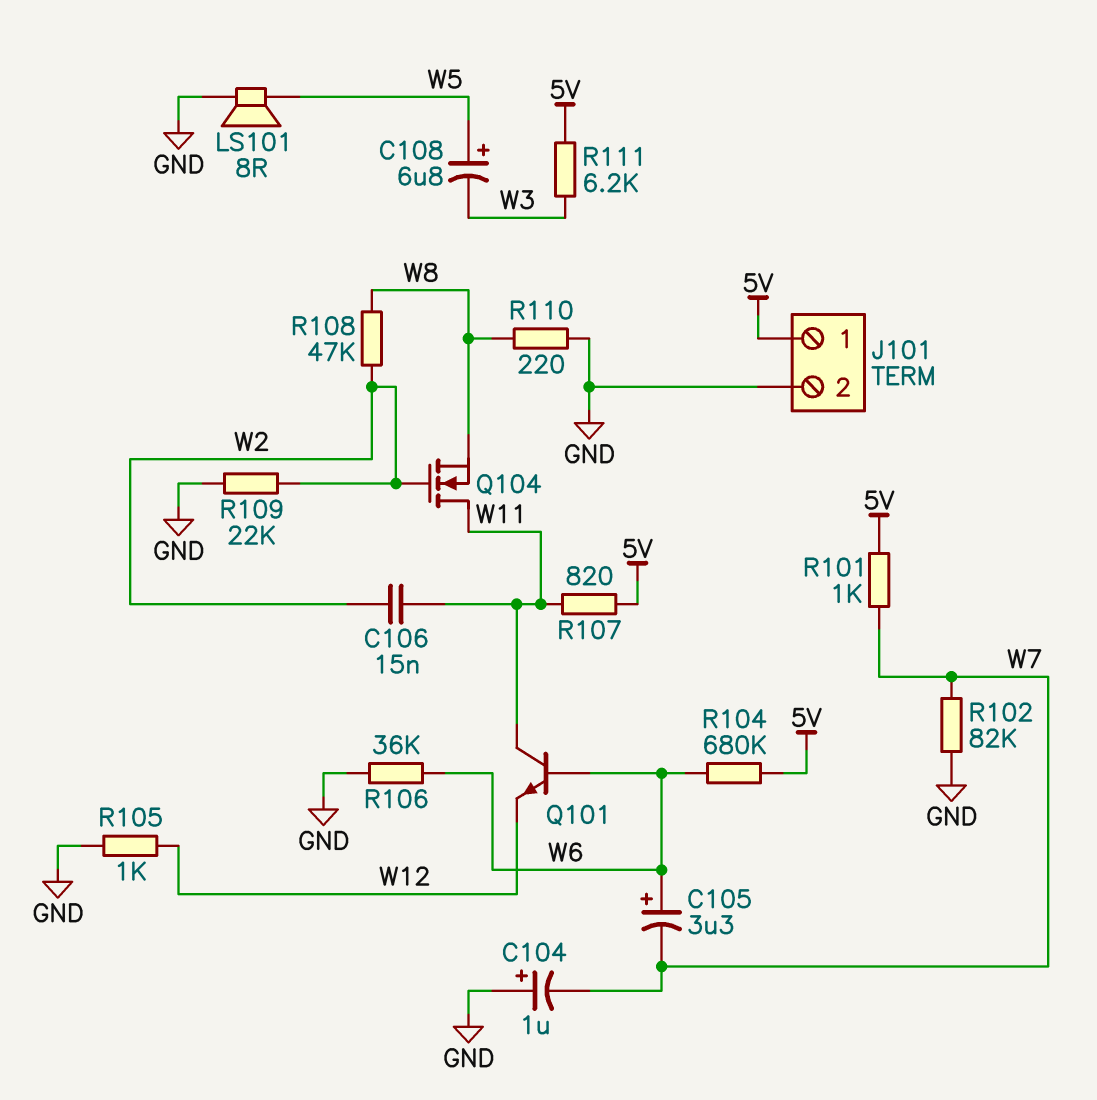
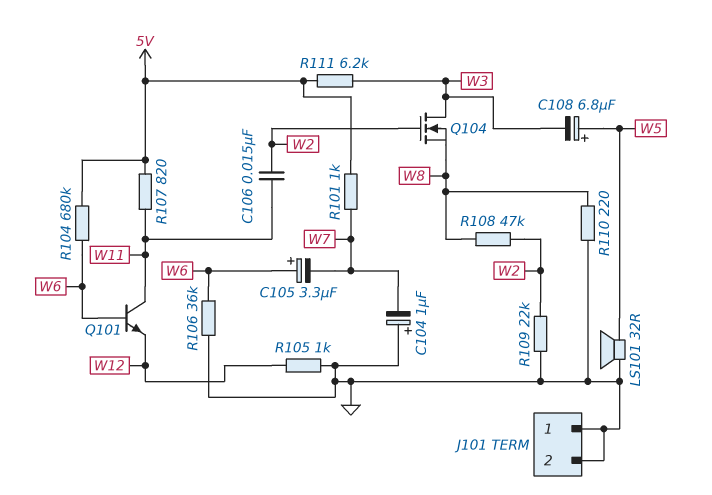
J101 pin 1: 5V -> GND
LS101: speaker 8R (GND, W5) -> speaker 32R (GND, W5)
Q104: NMOS (G W2, D W11, S W8) -> NMOS (G W2, D W3, S W8)
R102: 82k (GND, W7) -> none

